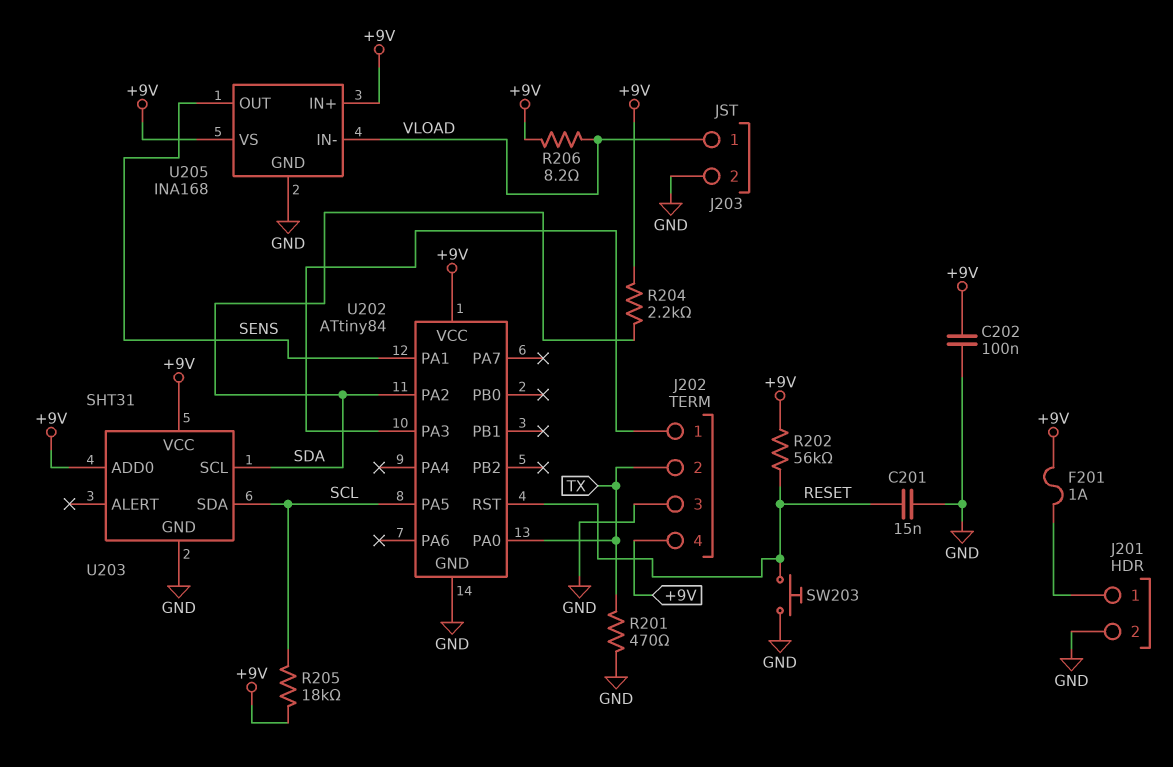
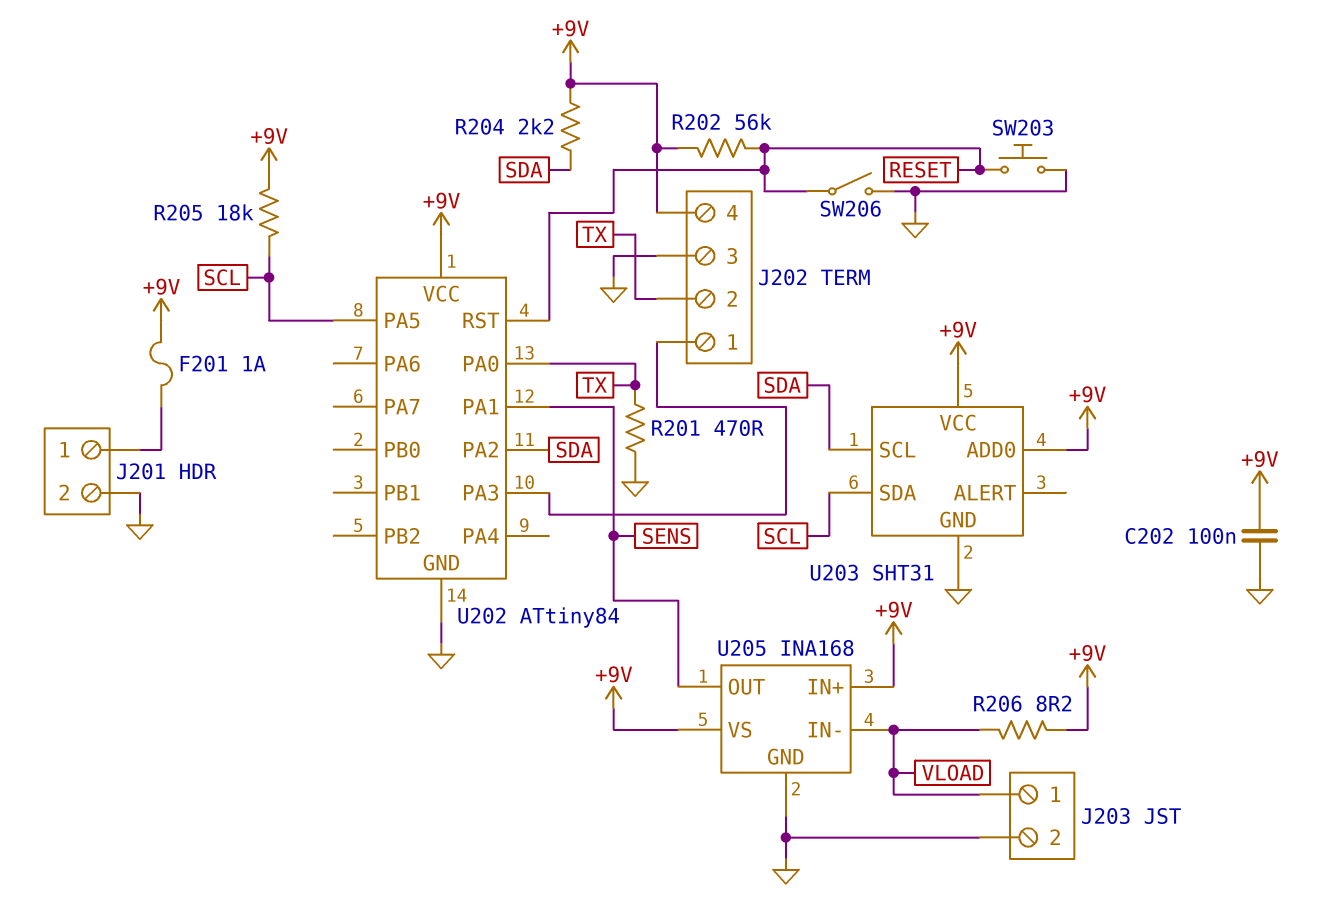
C201: 15nF (GND, RESET) -> none
SW206: none -> switch (GND, RESET)

